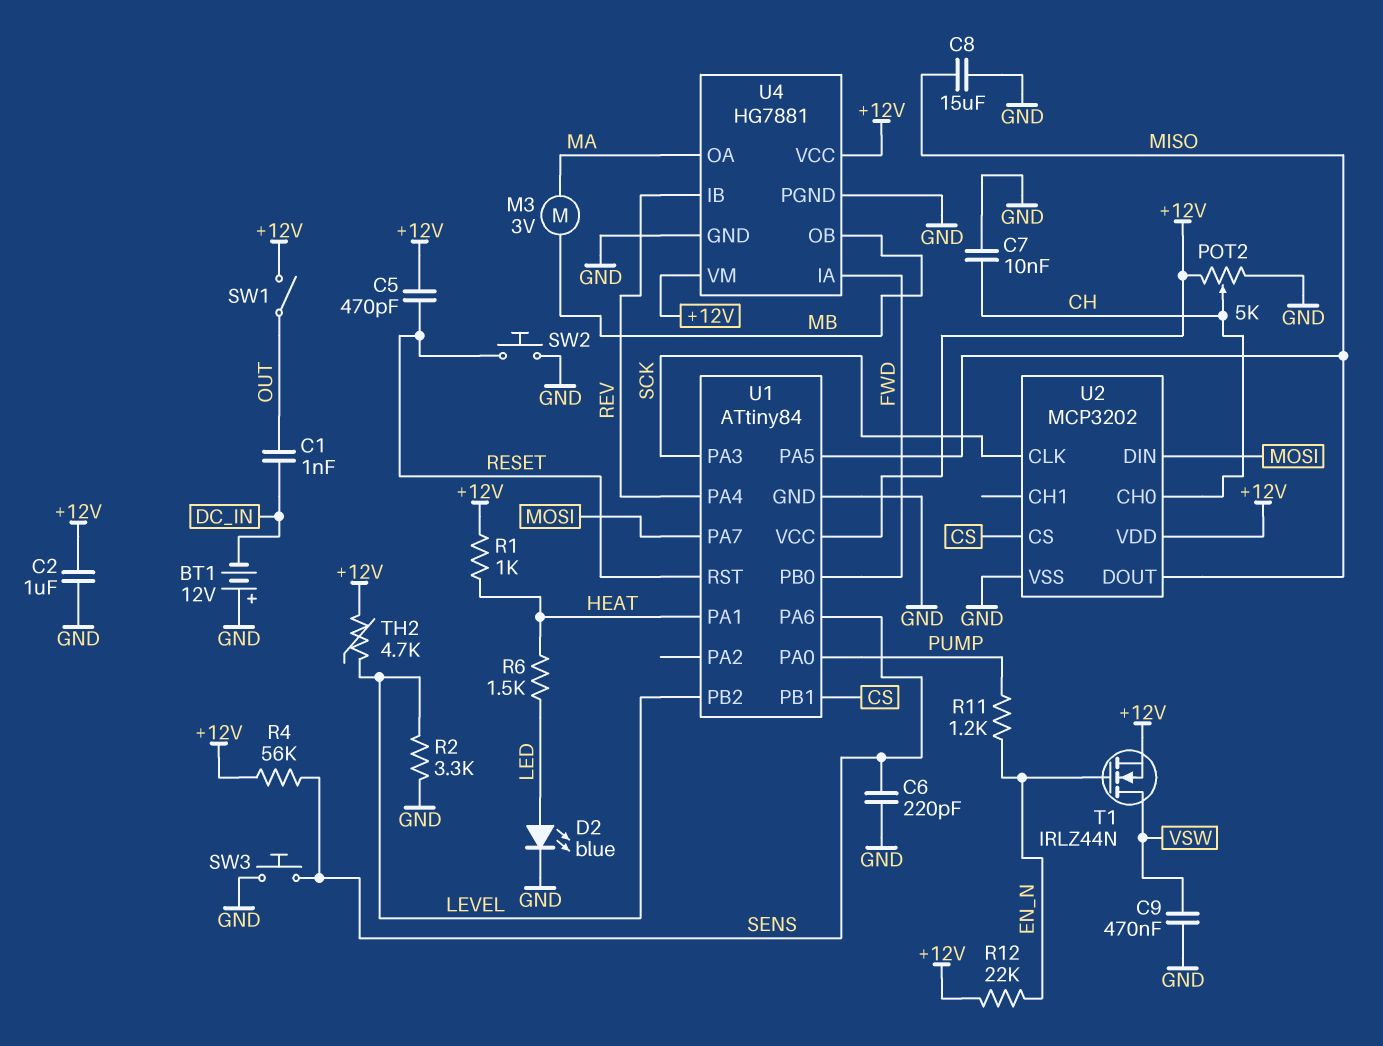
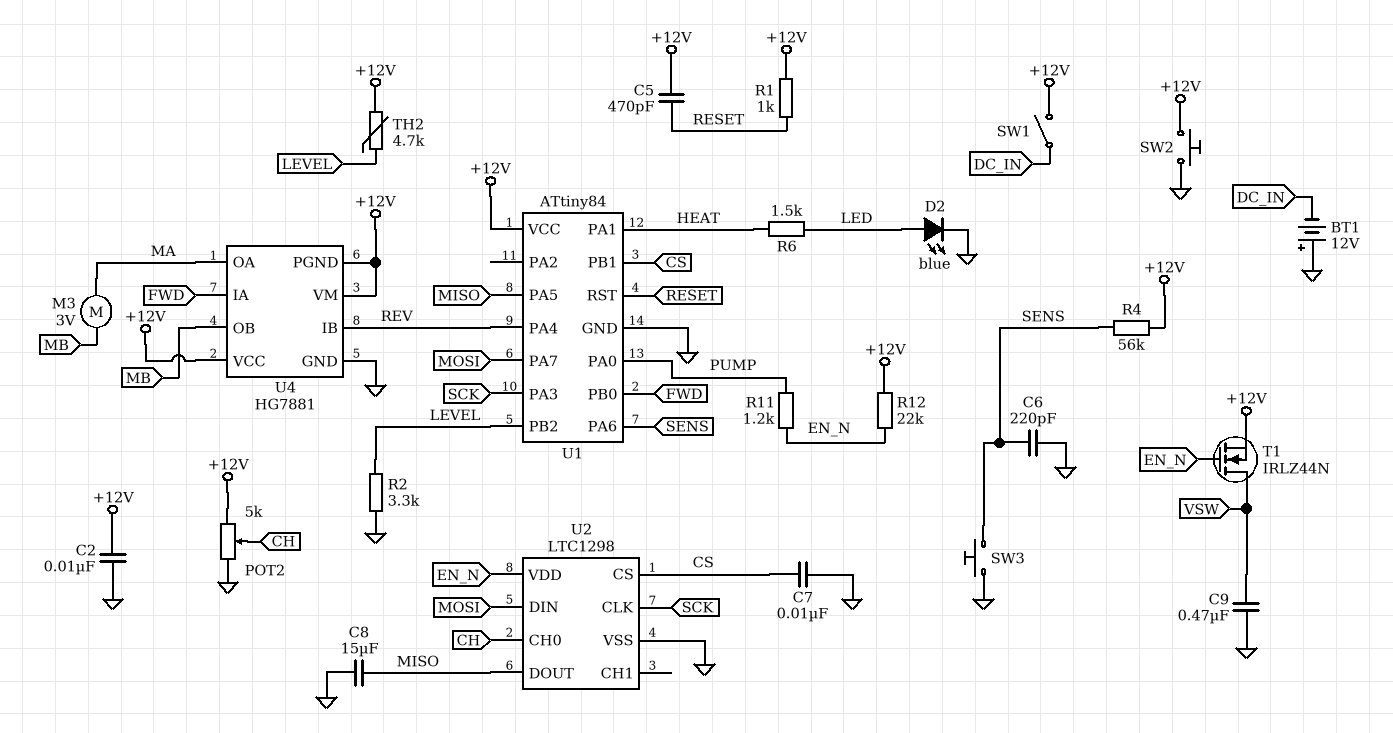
C1: 1nF (DC_IN, OUT) -> none
C2: 1uF (+12V, GND) -> 10nF (+12V, GND)
C7: 10nF (CH, GND) -> 10nF (CS, GND)
R1: 1k (+12V, HEAT) -> 1k (+12V, RESET)
SW1: switch (+12V, OUT) -> switch (+12V, DC_IN)
SW2: button (GND, RESET) -> button (+12V, GND)
U2: MCP3202 -> LTC1298
U2 pin VDD: +12V -> EN_N
U4 pin PGND: GND -> +12V

